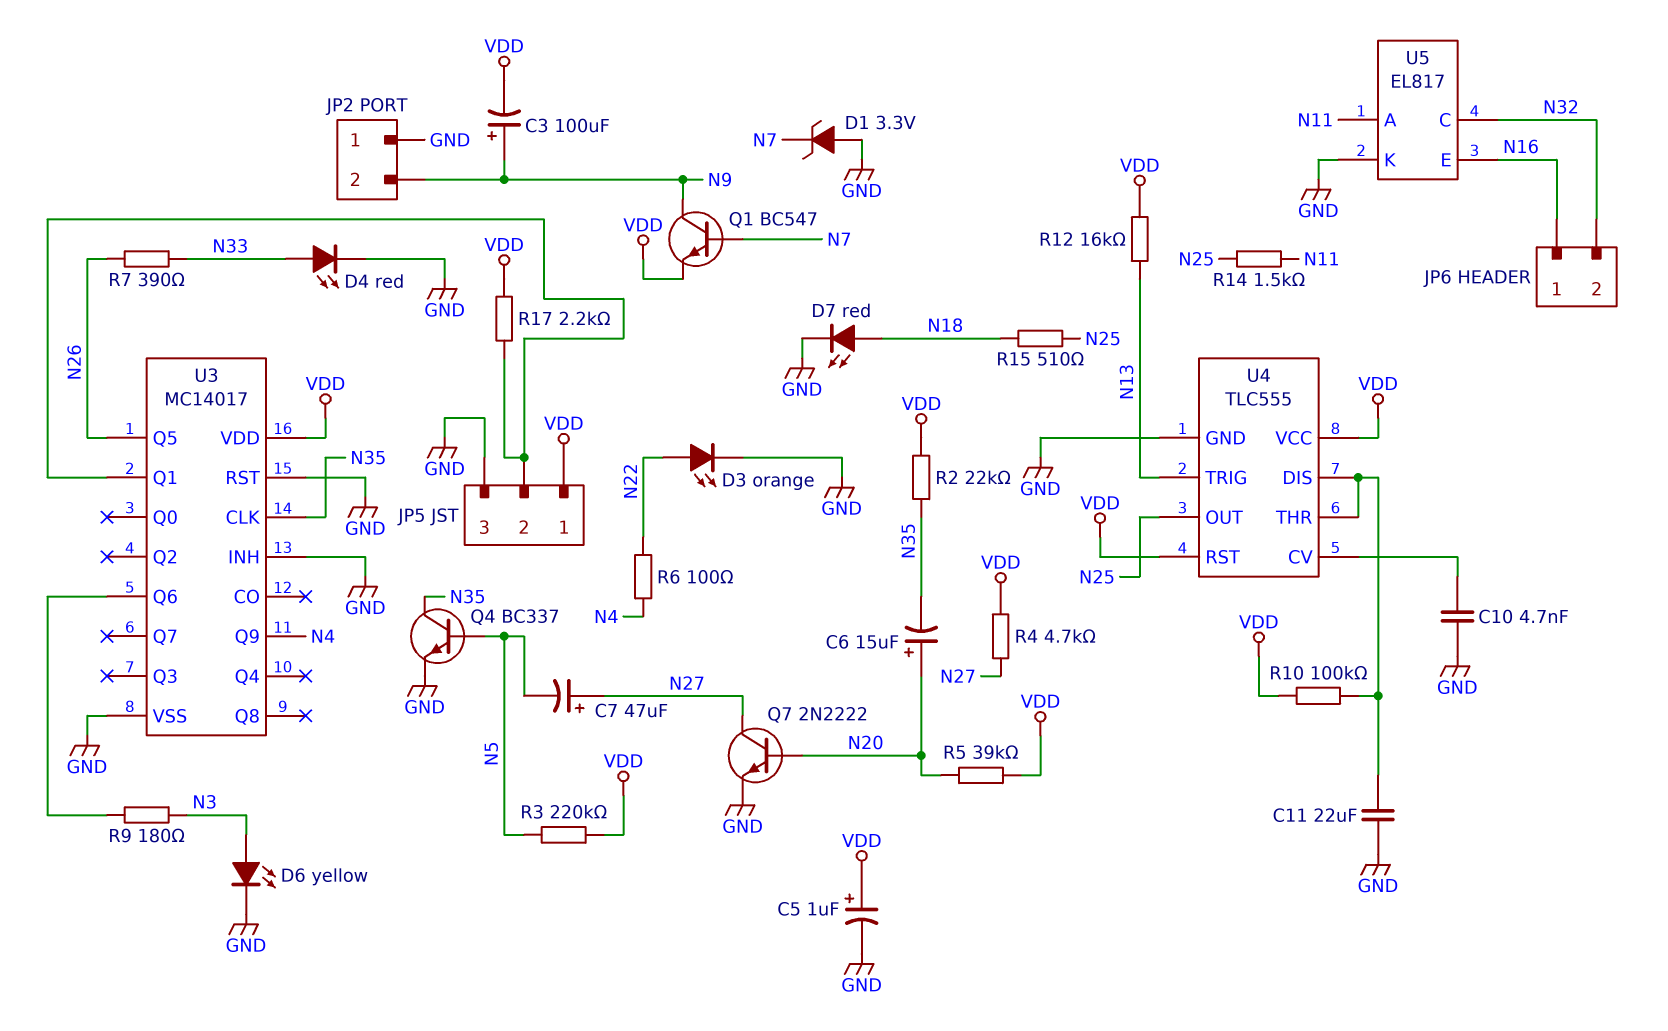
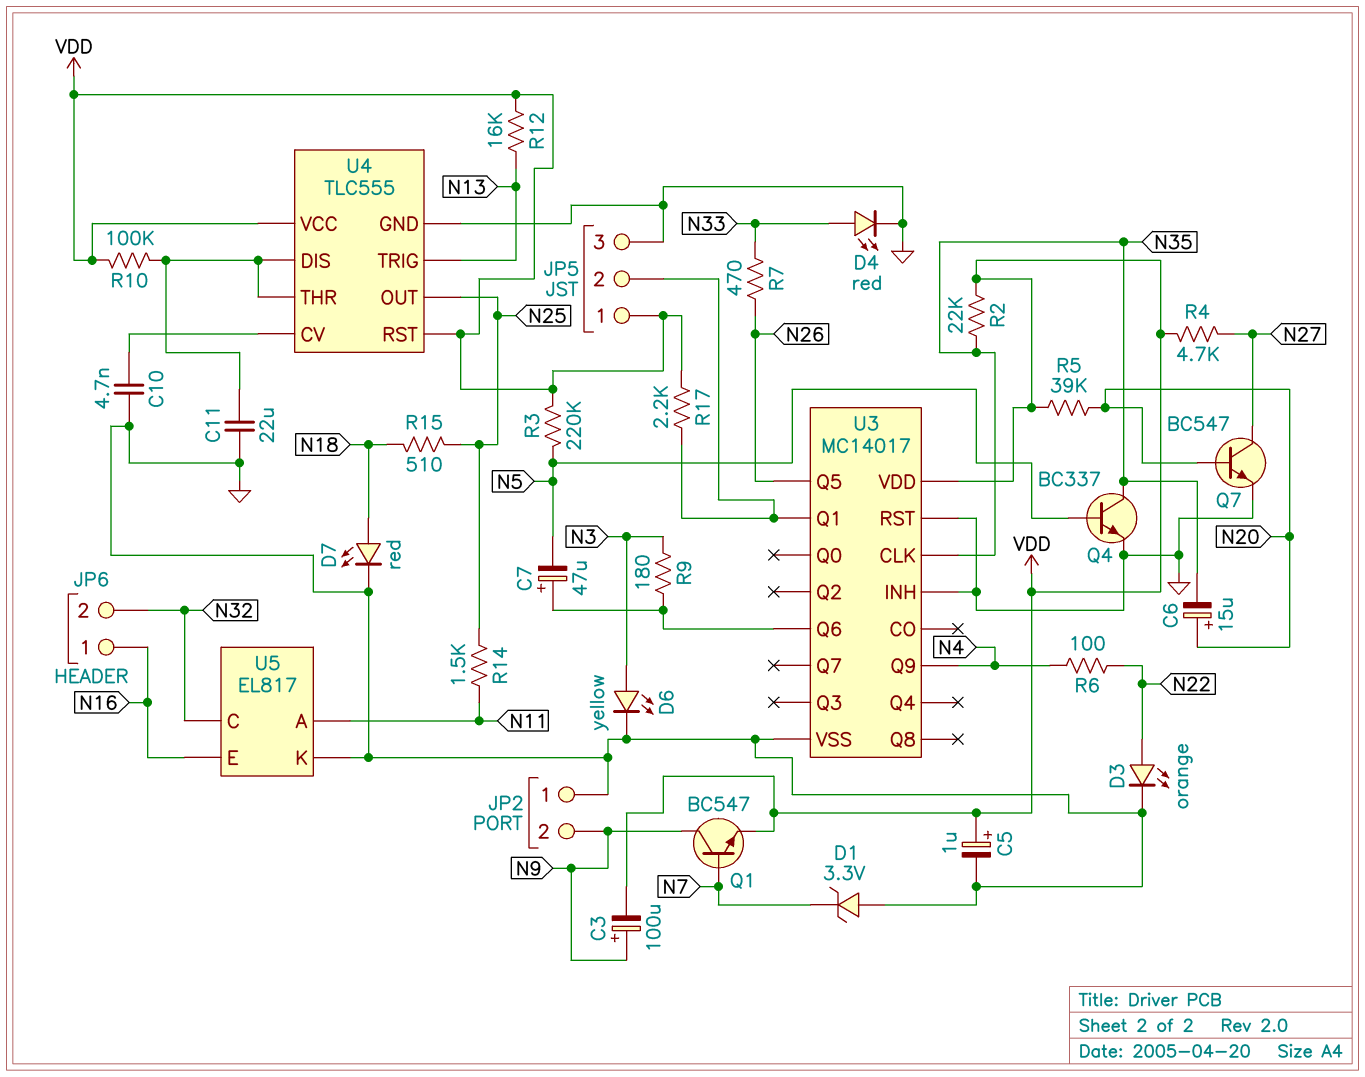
C7: 47uF (plus N27, minus N5) -> 47uF (plus U3/Q6, minus N5)
Q7: NPN 2N2222 (B N20, C N27, E GND) -> NPN BC547 (B N20, C N27, E GND)
R7: 390 (N26, N33) -> 470 (N26, N33)

